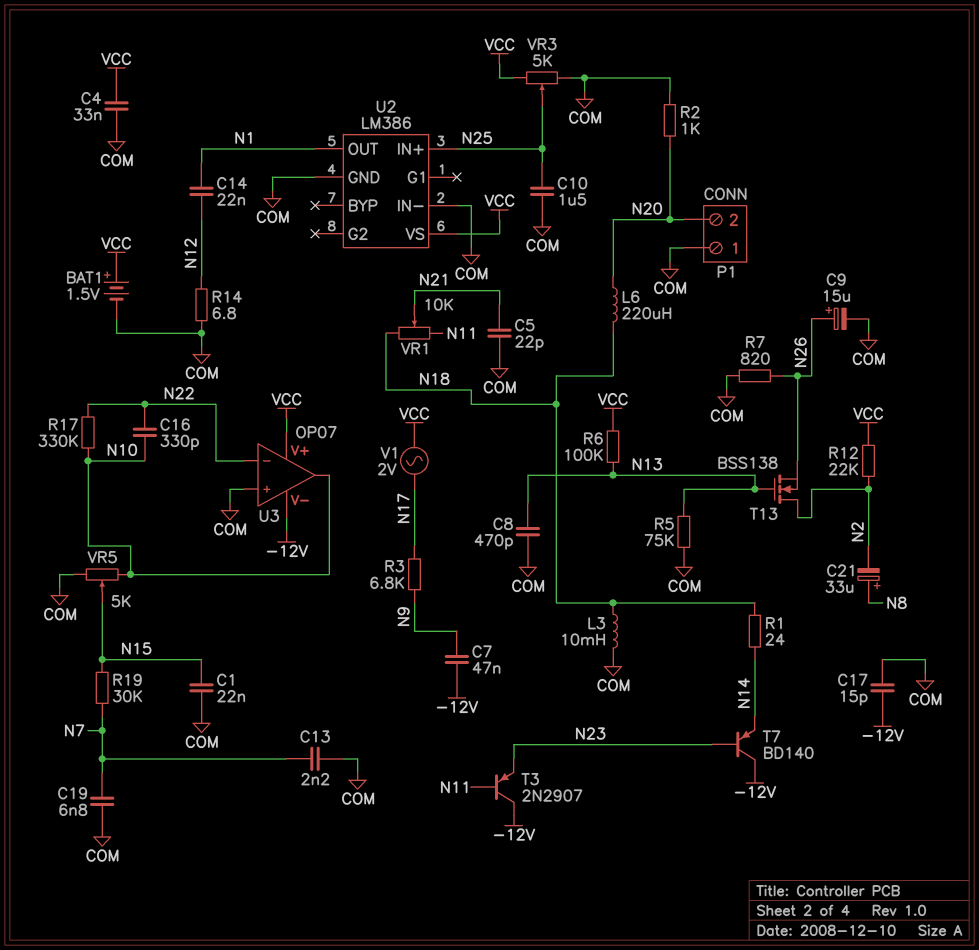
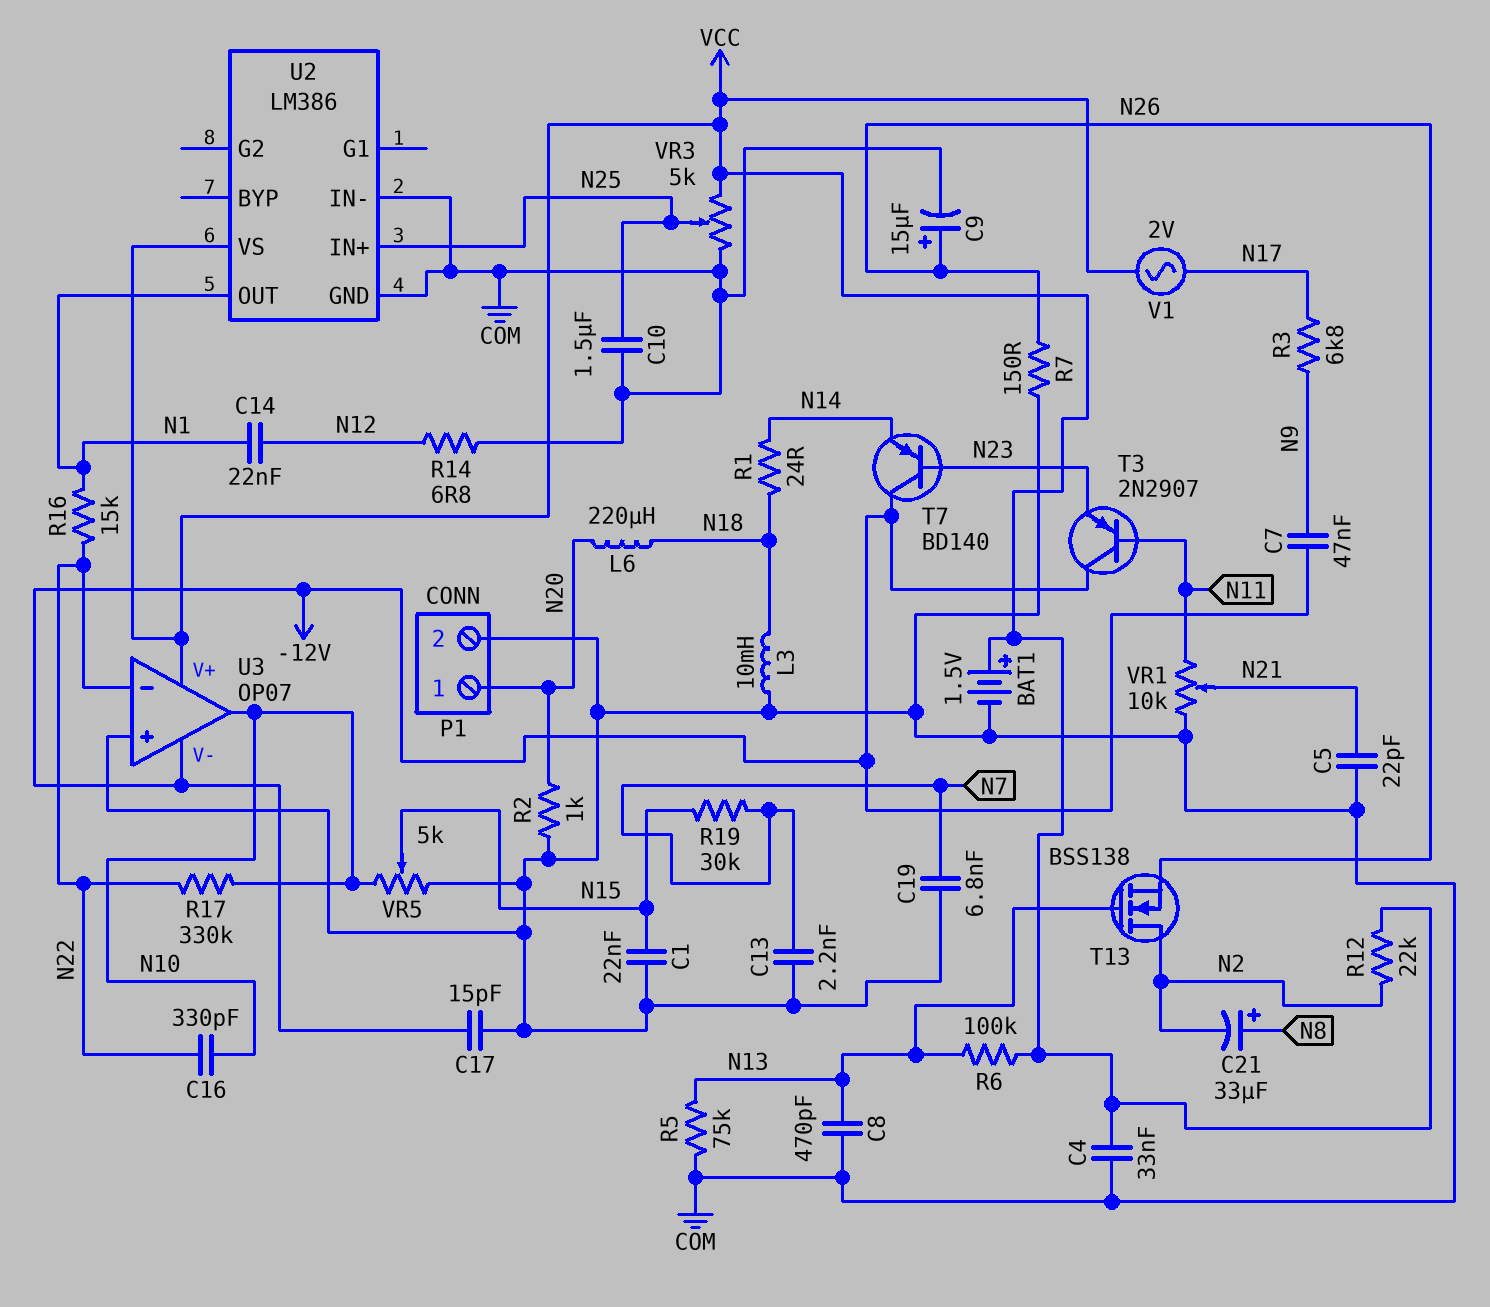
P1 pin 1: COM -> N20
P1 pin 2: N20 -> COM
R7: 820 (COM, N26) -> 150 (COM, N26)
R16: none -> 15k (N1, N22)
VR1: 10k (N11, N18, wiper N21) -> 10k (COM, N11, wiper N21)

